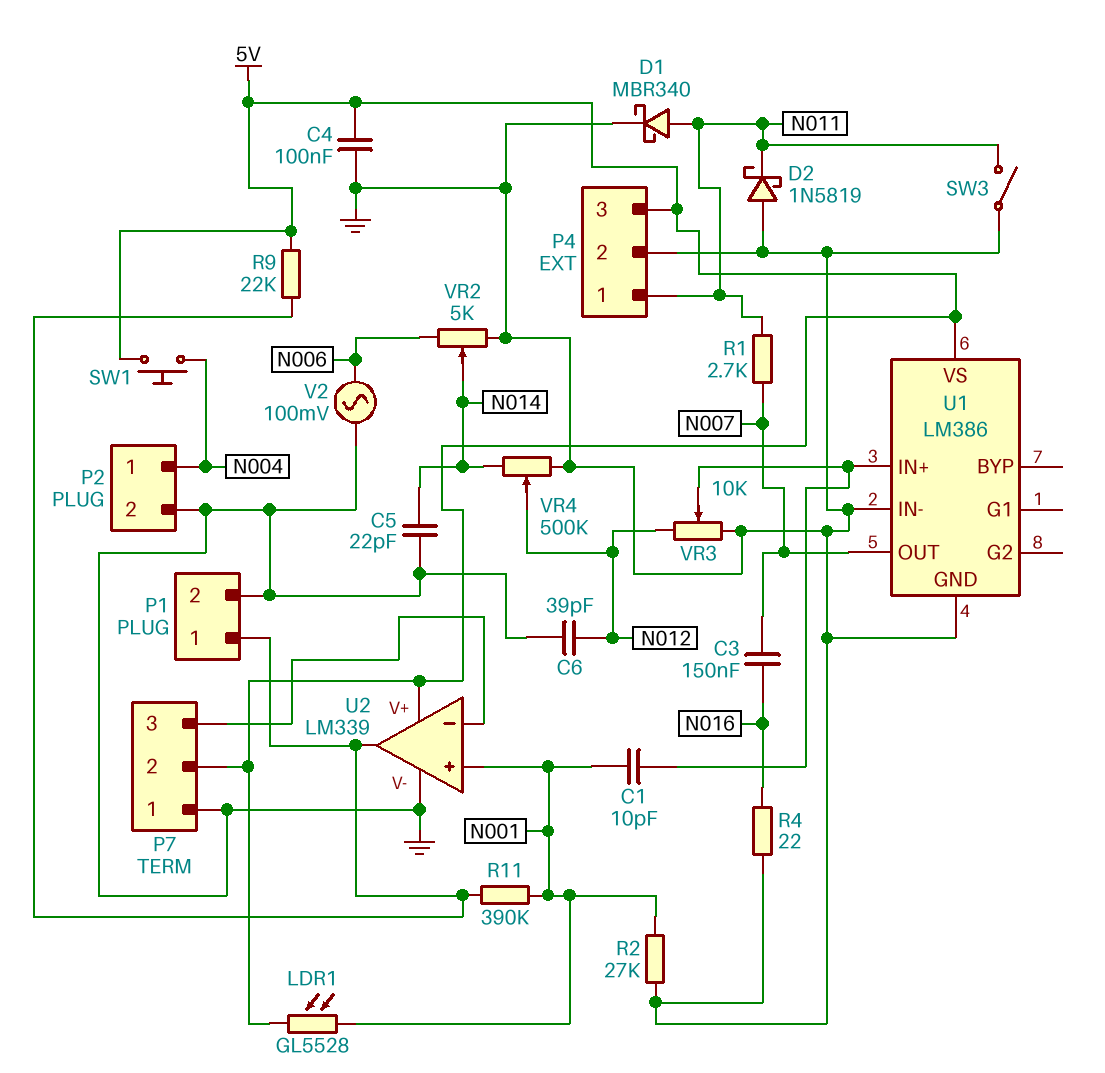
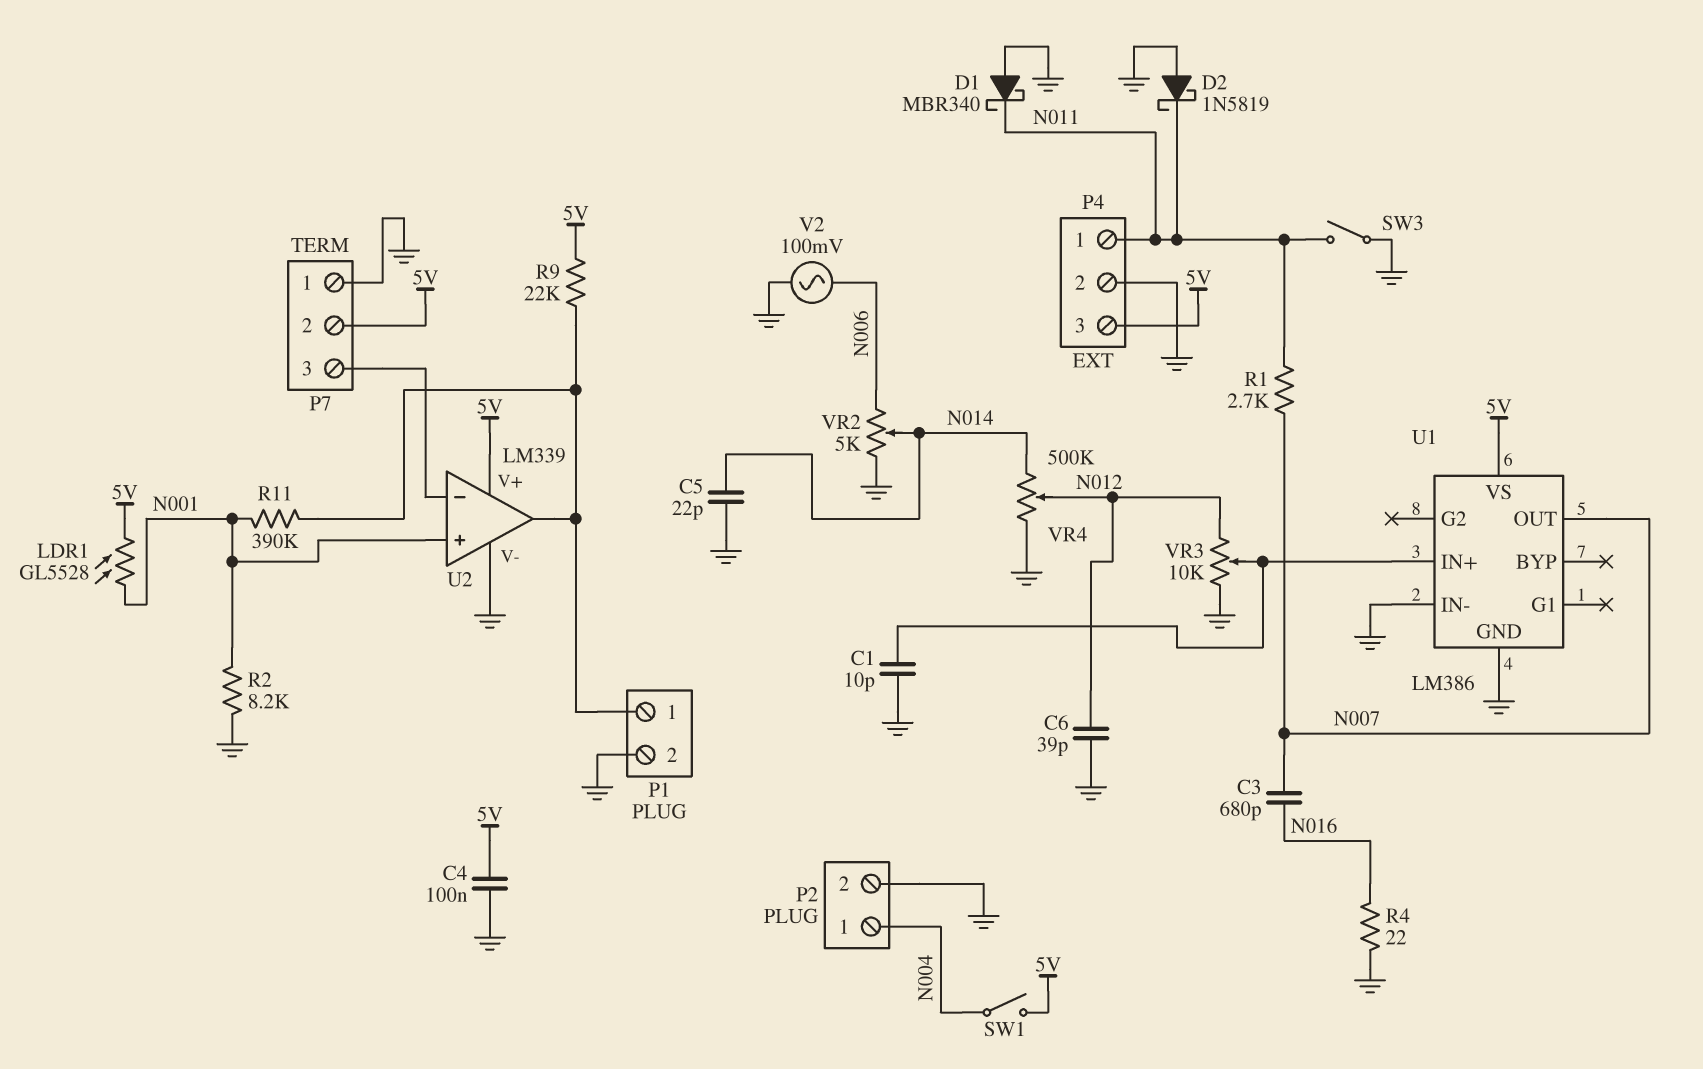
C1: 10pF (N001, U1/IN+) -> 10pF (GND, U1/IN+)
C3: 150nF (N007, N016) -> 680pF (N007, N016)
D1: schottky MBR340 (A N011, K GND) -> schottky MBR340 (A GND, K N011)
R2: 27k (GND, N001) -> 8.2k (GND, N001)
SW1: button (5V, N004) -> switch (5V, N004)

